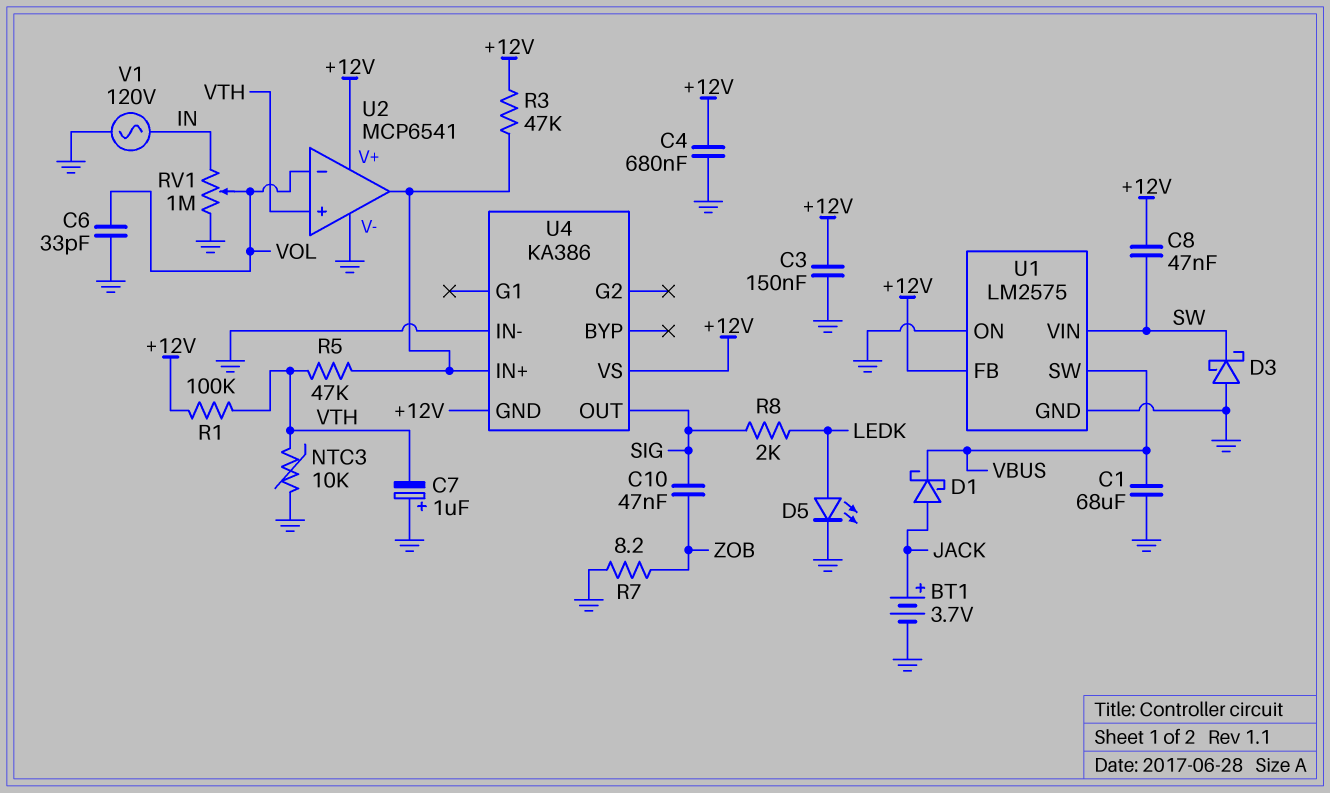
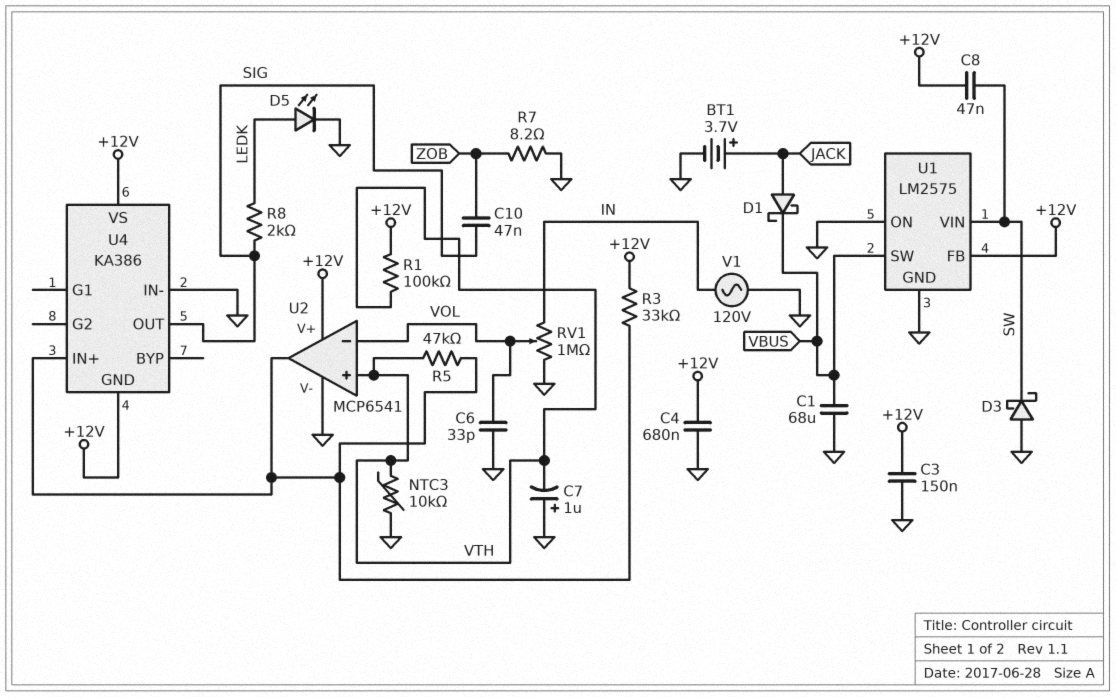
R3: 47k (+12V, U2/out) -> 33k (+12V, U2/out)

